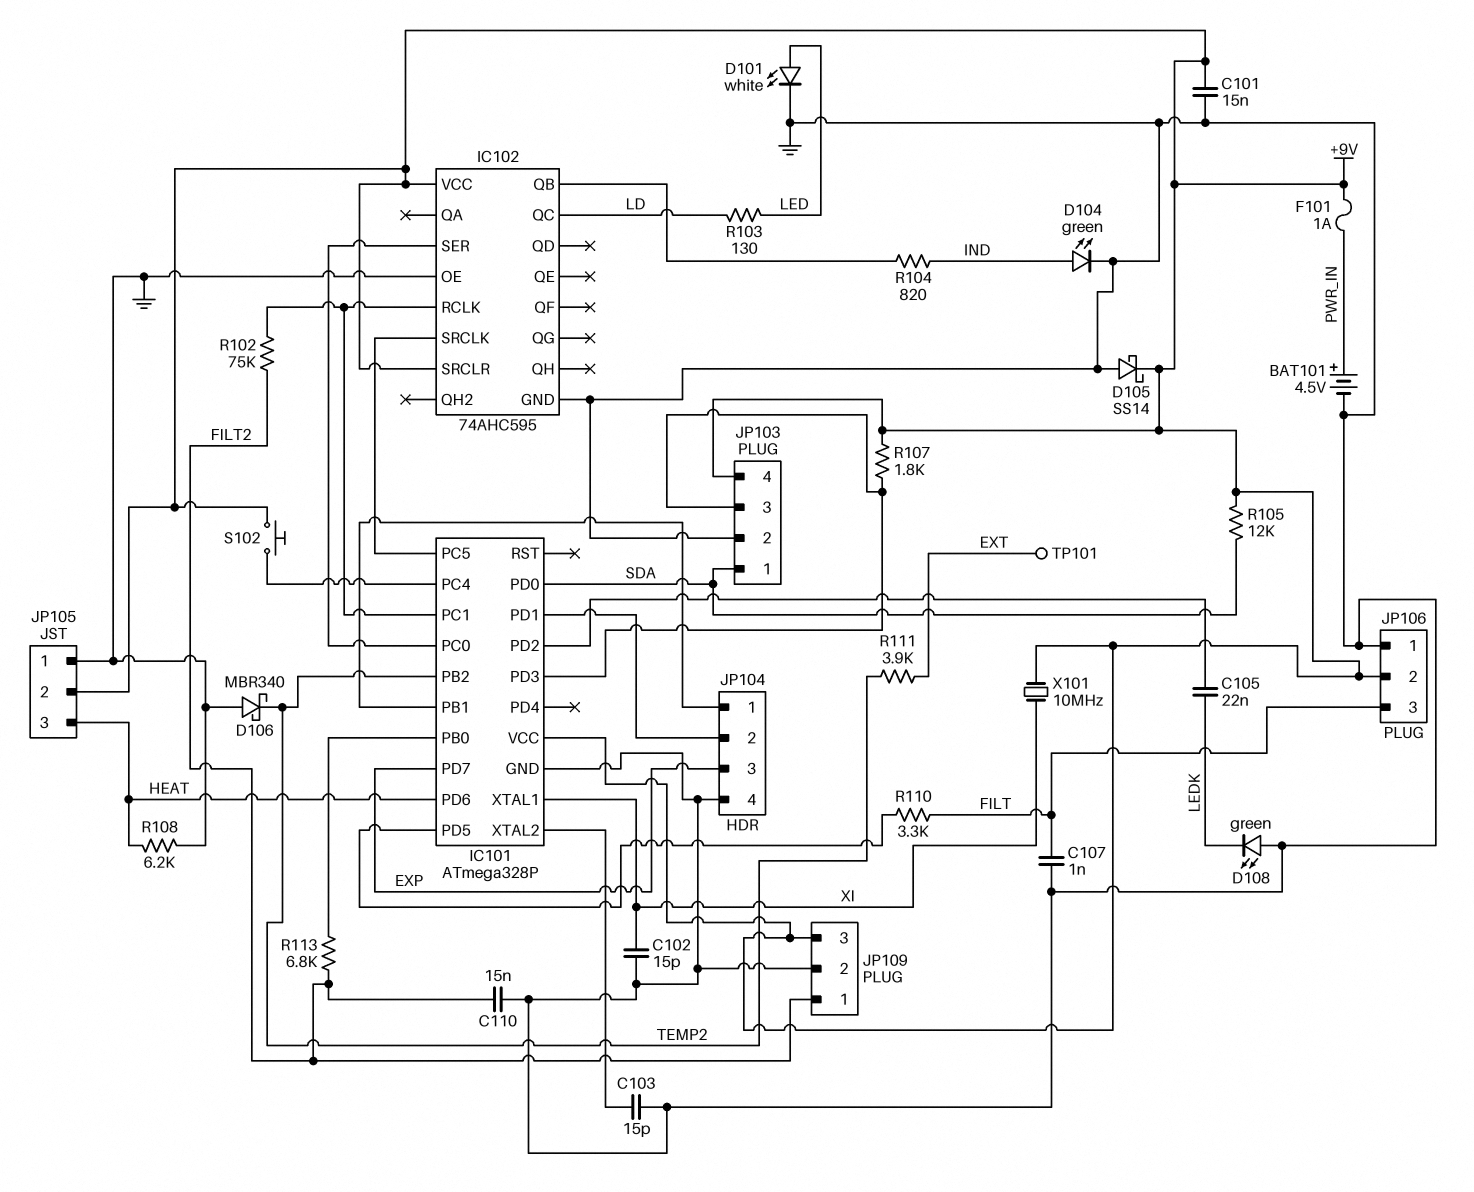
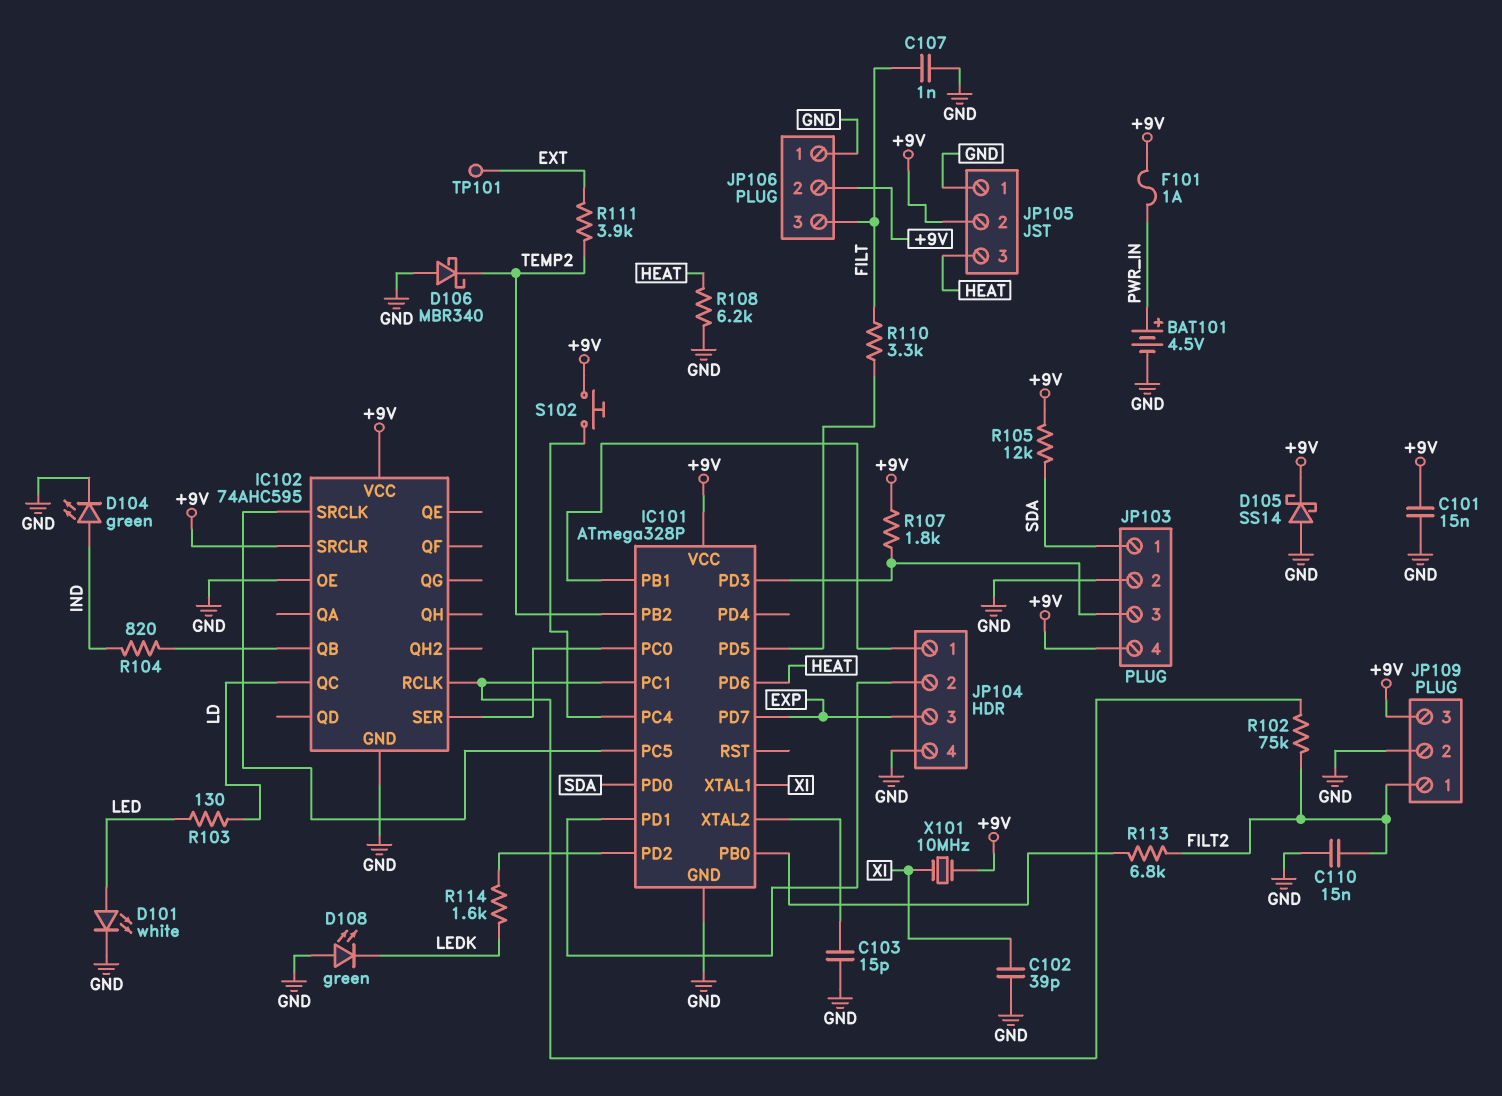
C102: 15pF (GND, XI) -> 39pF (GND, XI)
C105: 22nF (IC101/PD2, LEDK) -> none
R114: none -> 1.6k (IC101/PD2, LEDK)

